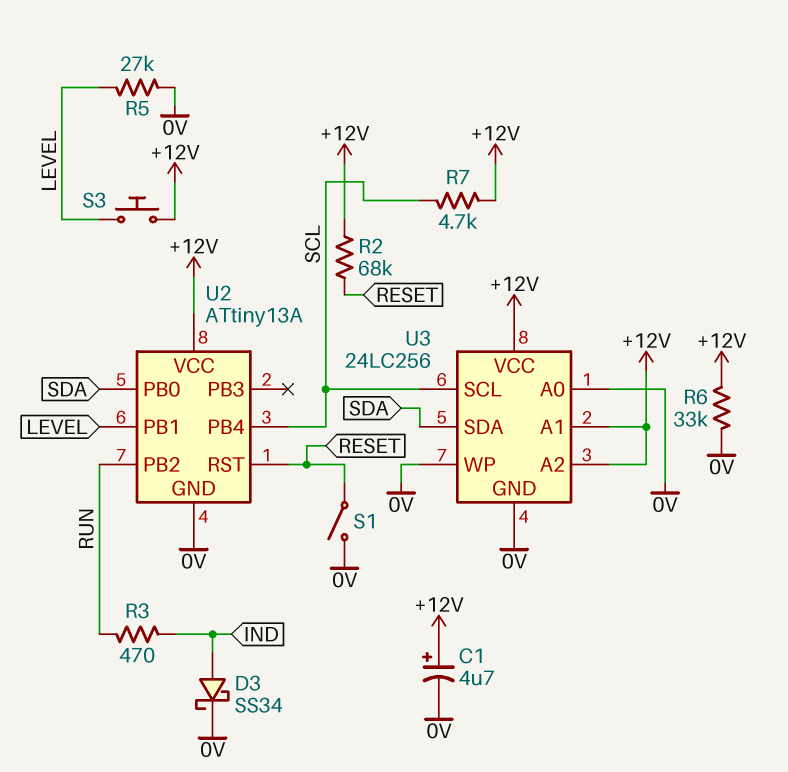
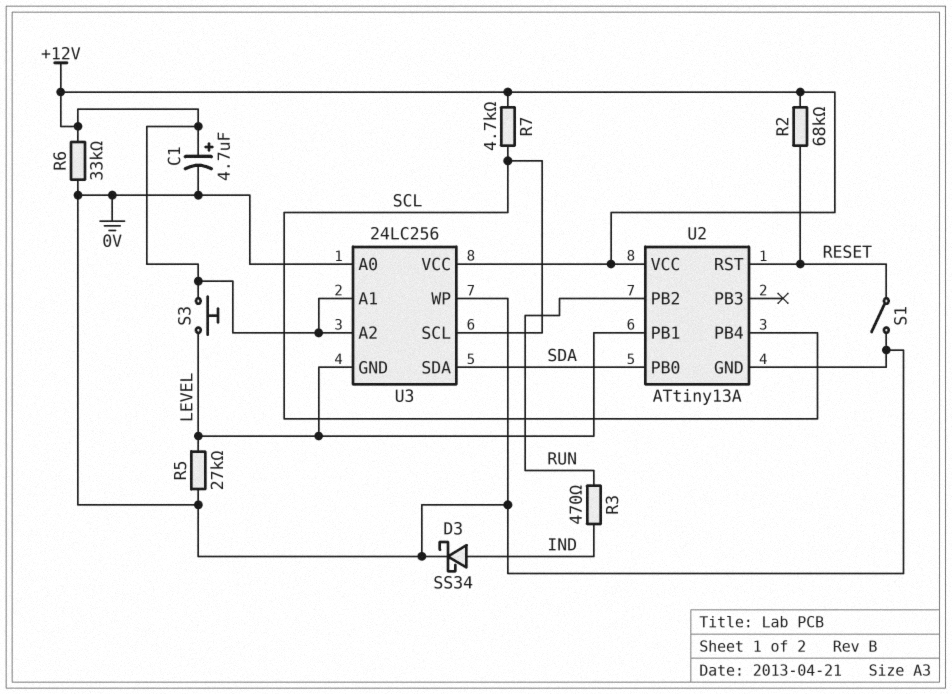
U3 pin GND: 0V -> LEVEL

